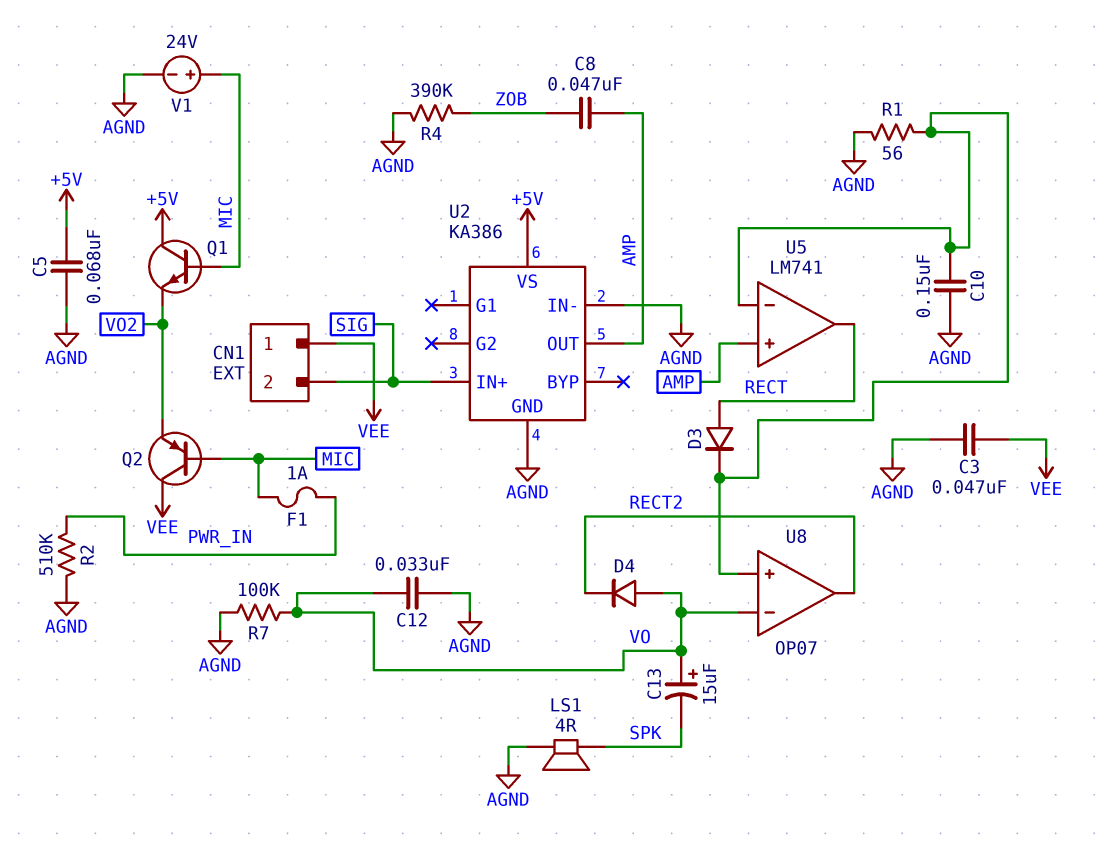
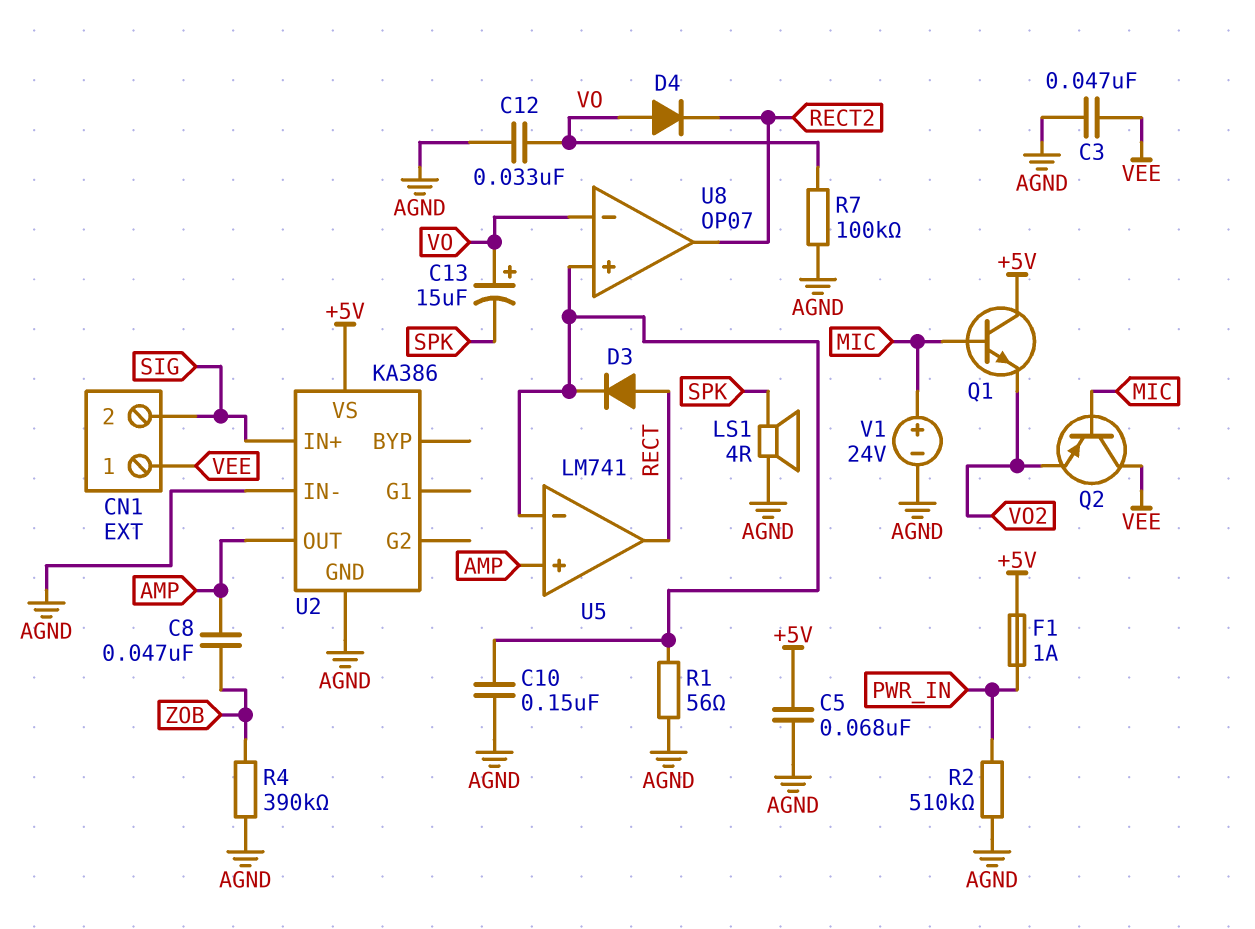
F1: 1A (MIC, PWR_IN) -> 1A (+5V, PWR_IN)

